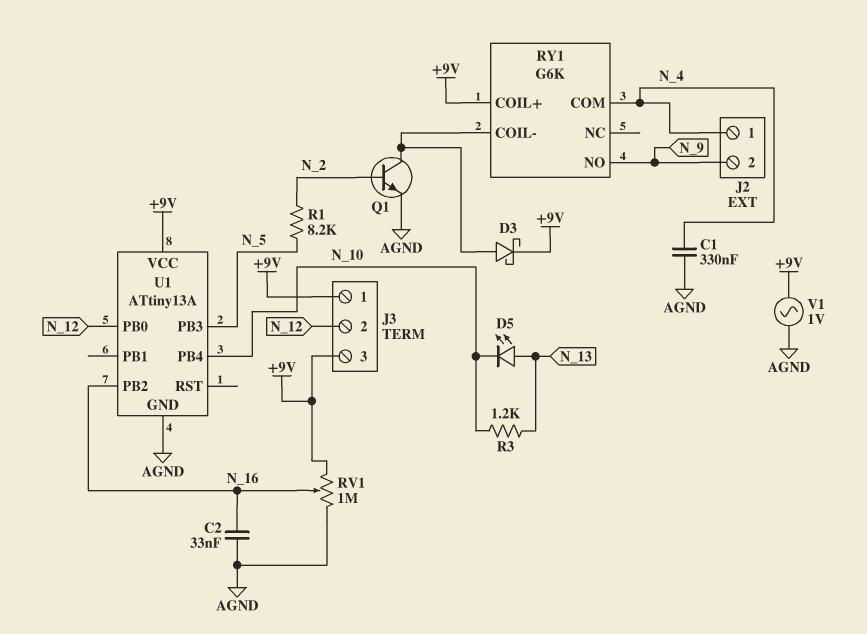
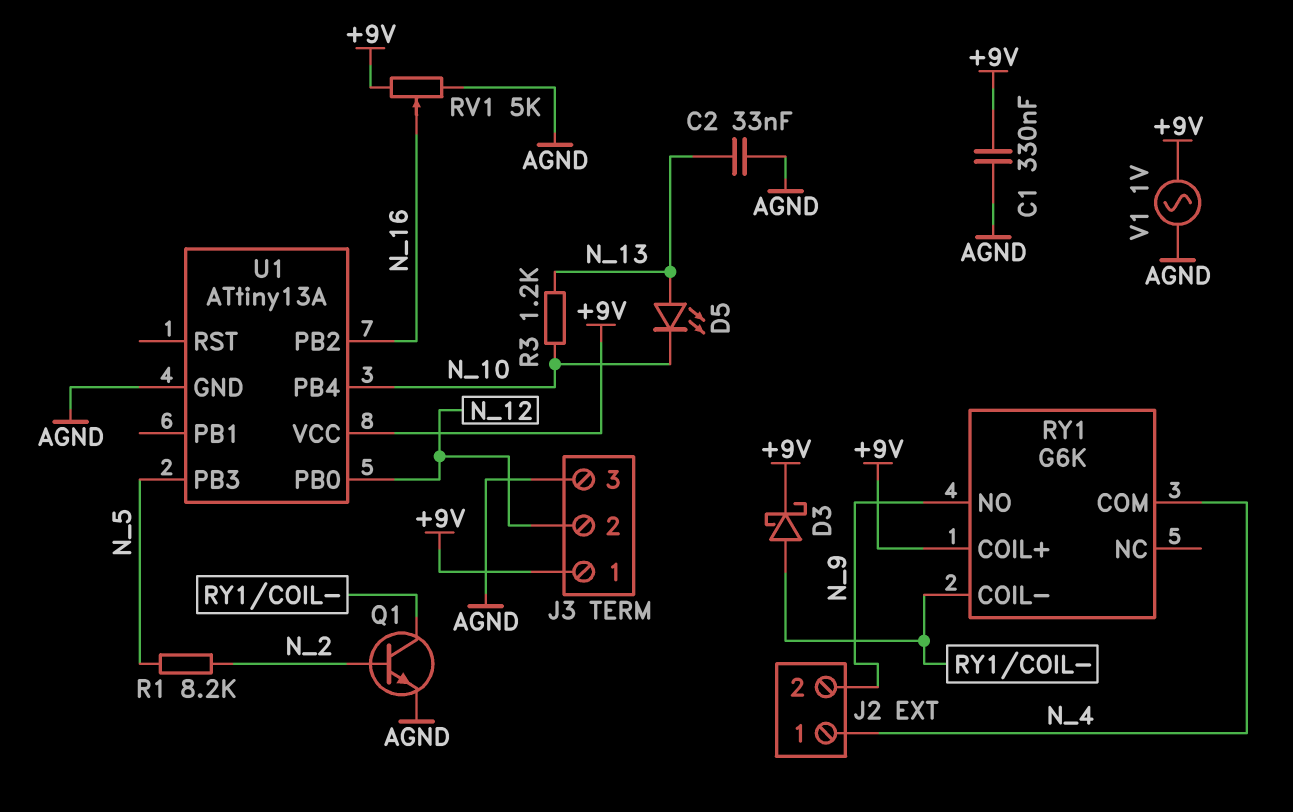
C1: 330nF (AGND, N_4) -> 330nF (+9V, AGND)
C2: 33nF (AGND, N_16) -> 33nF (AGND, N_13)
J3 pin 3: +9V -> AGND
RV1: 1M (+9V, AGND, wiper N_16) -> 5k (+9V, AGND, wiper N_16)

